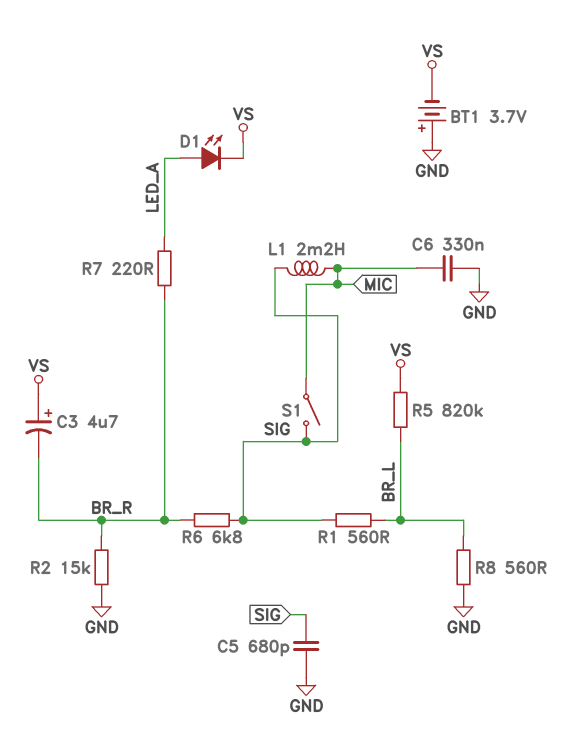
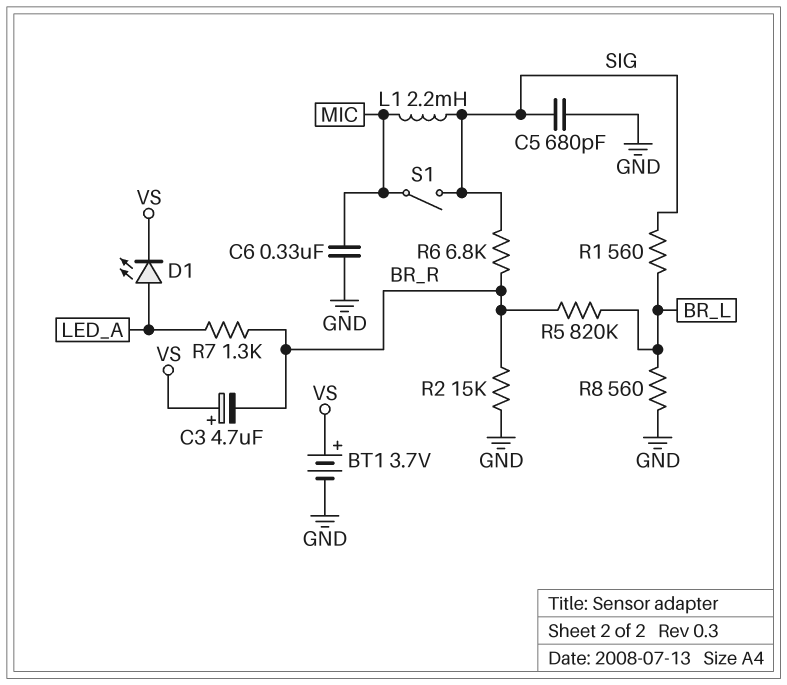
BT1: 3.7V (plus GND, minus VS) -> 3.7V (plus VS, minus GND)
R5: 820k (BR_L, VS) -> 820k (BR_L, BR_R)
R7: 220 (BR_R, LED_A) -> 1.3k (BR_R, LED_A)

